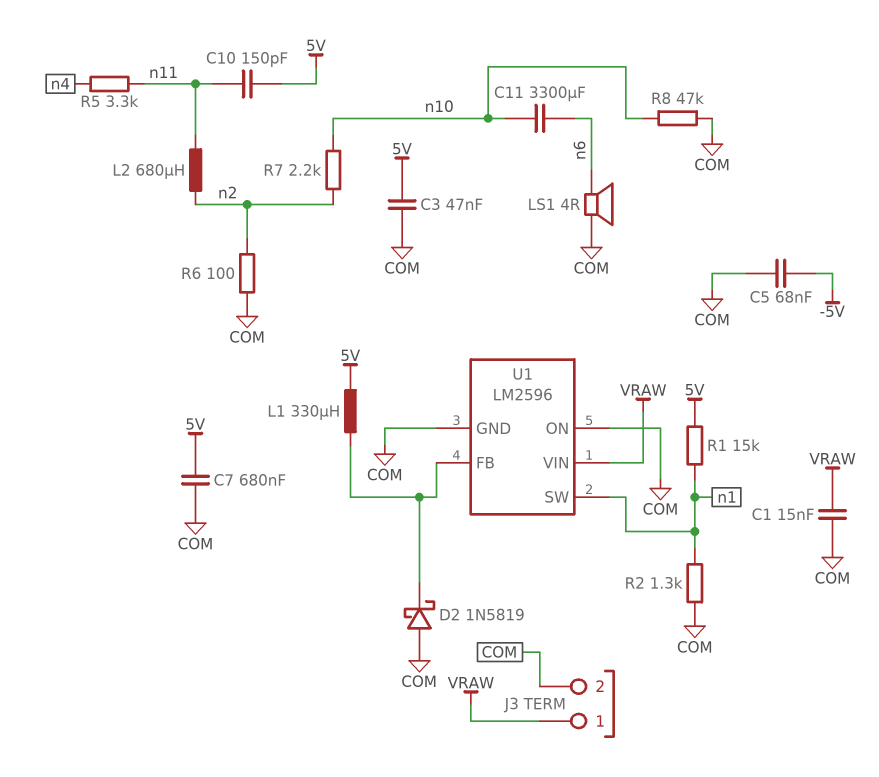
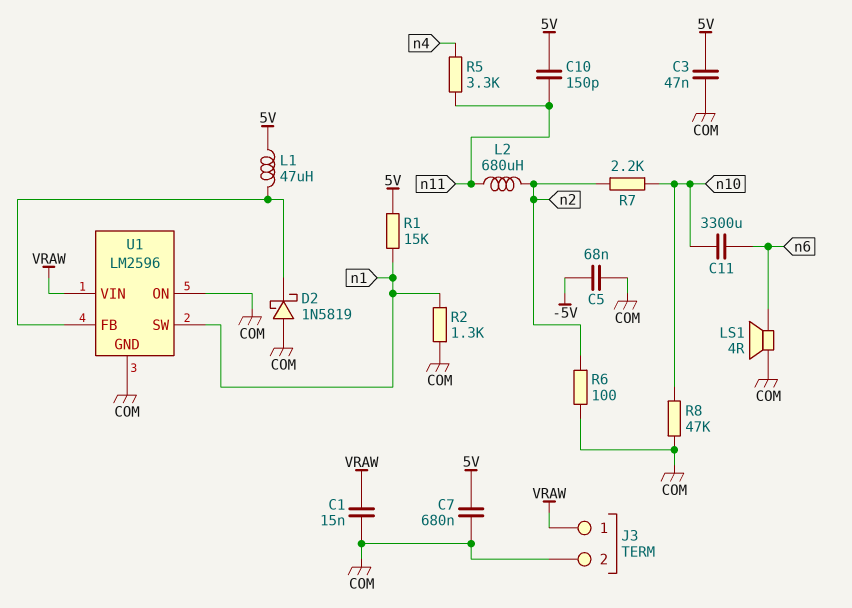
L1: 330uH (5V, U1/FB) -> 47uH (5V, U1/FB)

